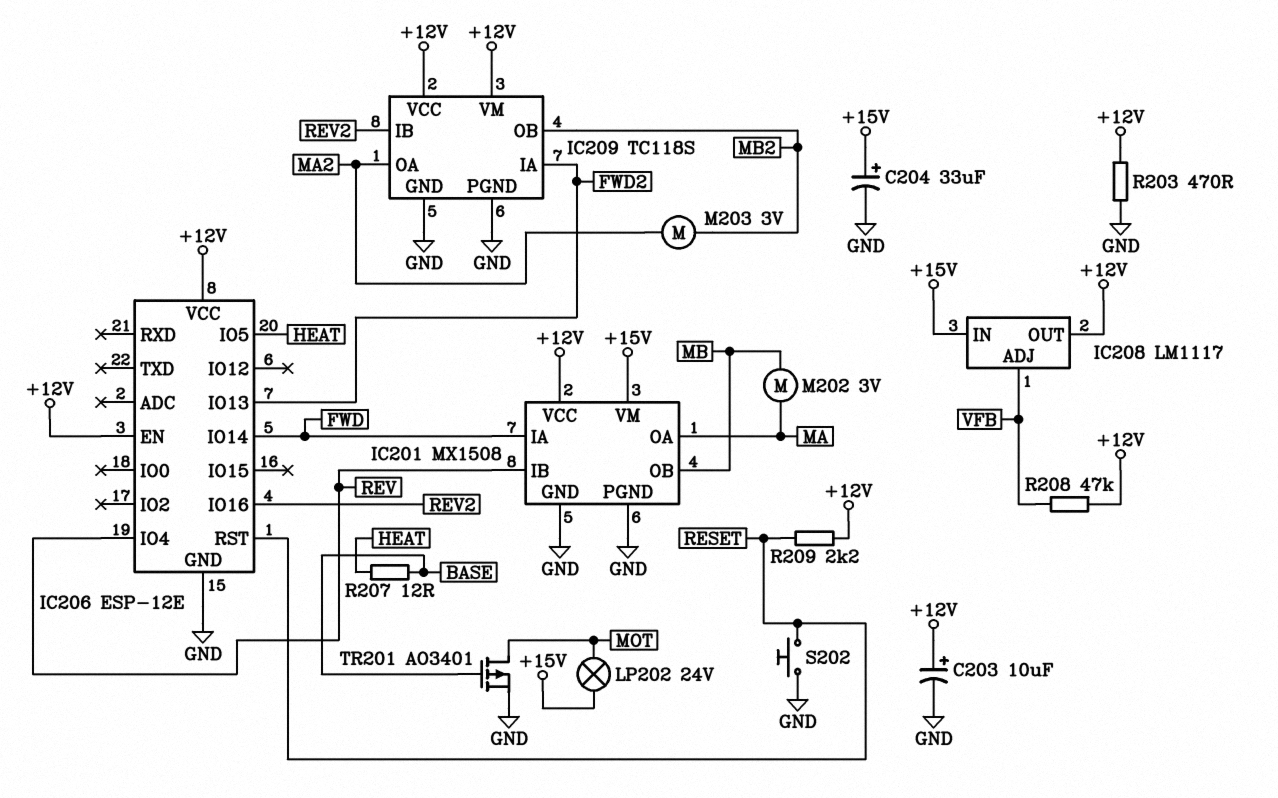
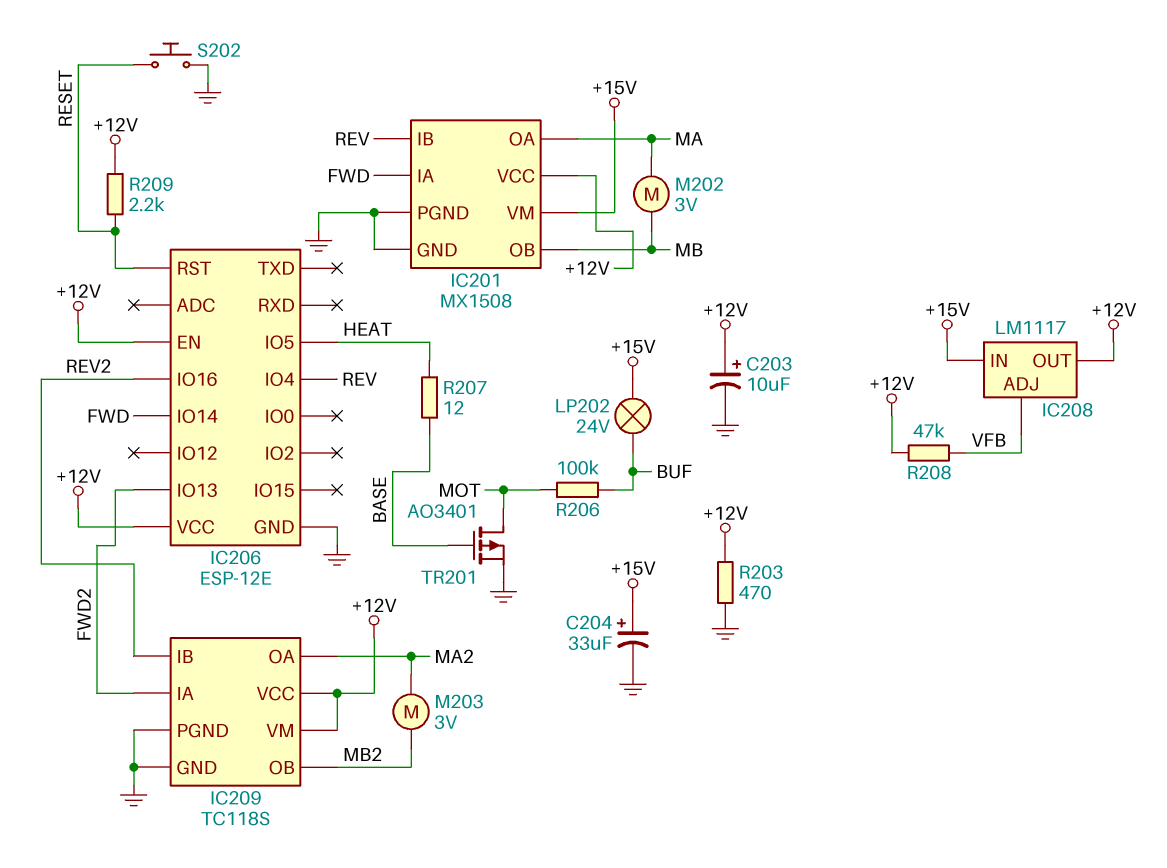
LP202: lamp 24V (+15V, MOT) -> lamp 24V (+15V, BUF)
R206: none -> 100k (BUF, MOT)

